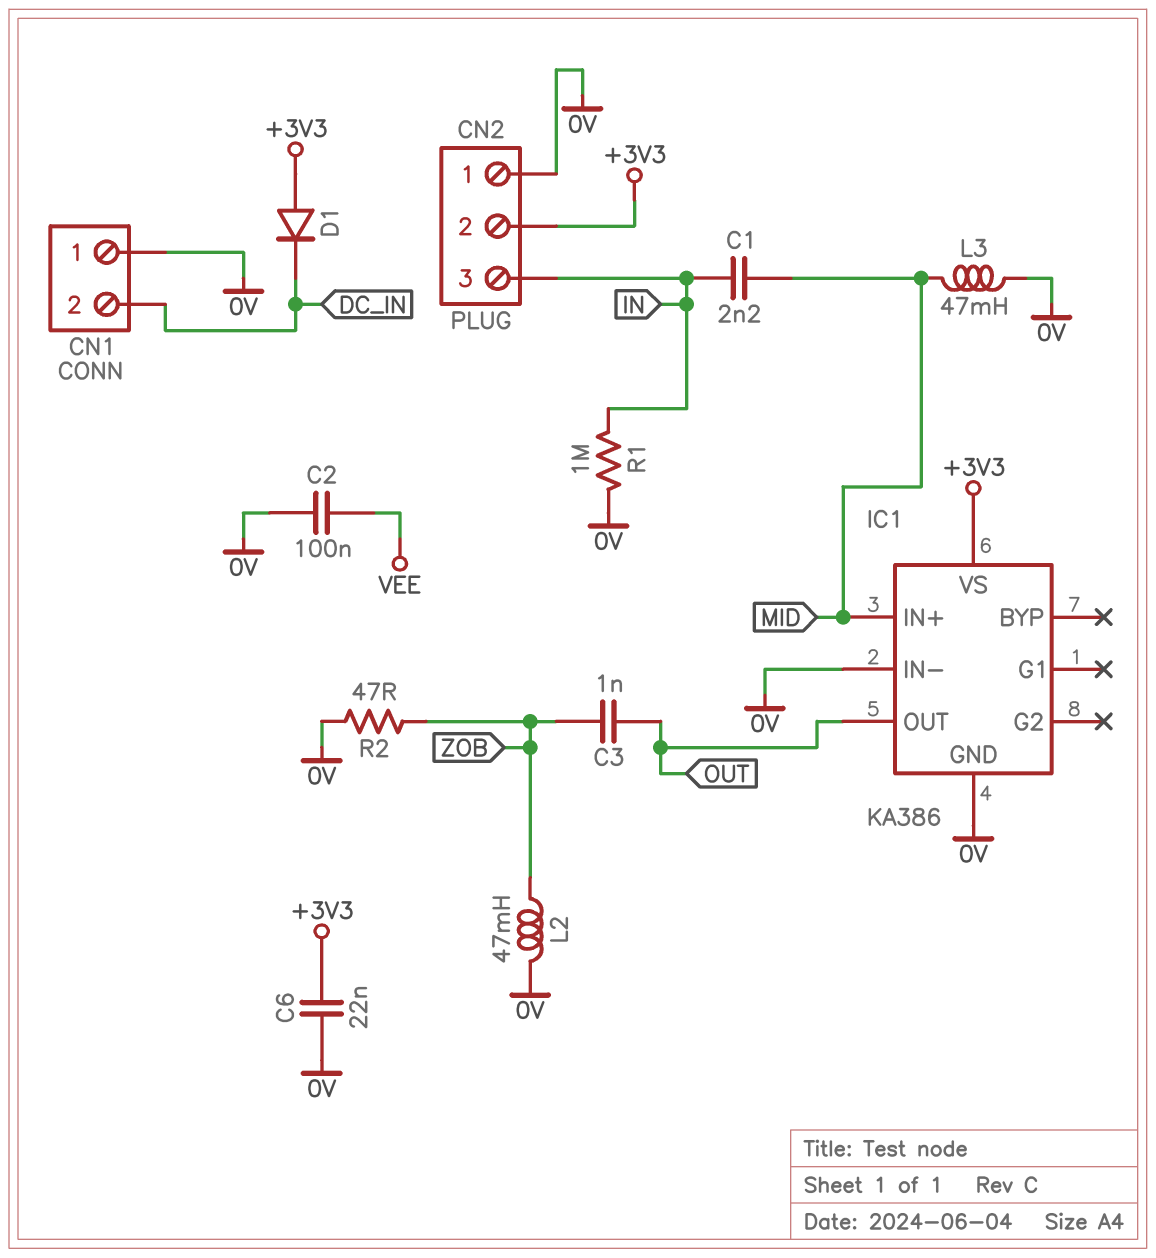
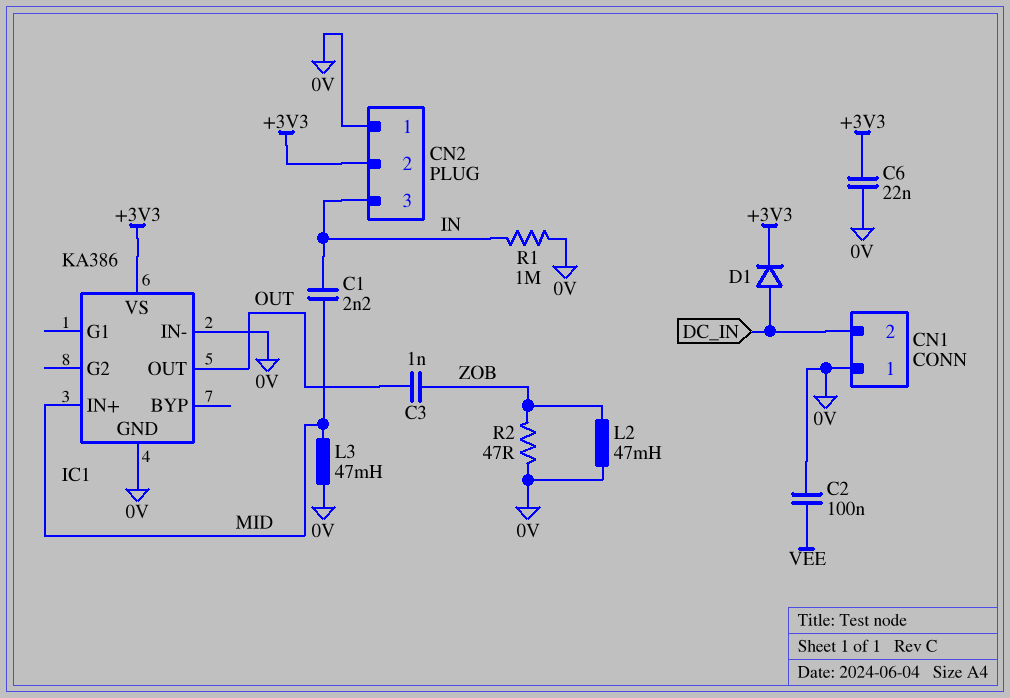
D1: diode (A +3V3, K DC_IN) -> diode (A DC_IN, K +3V3)

